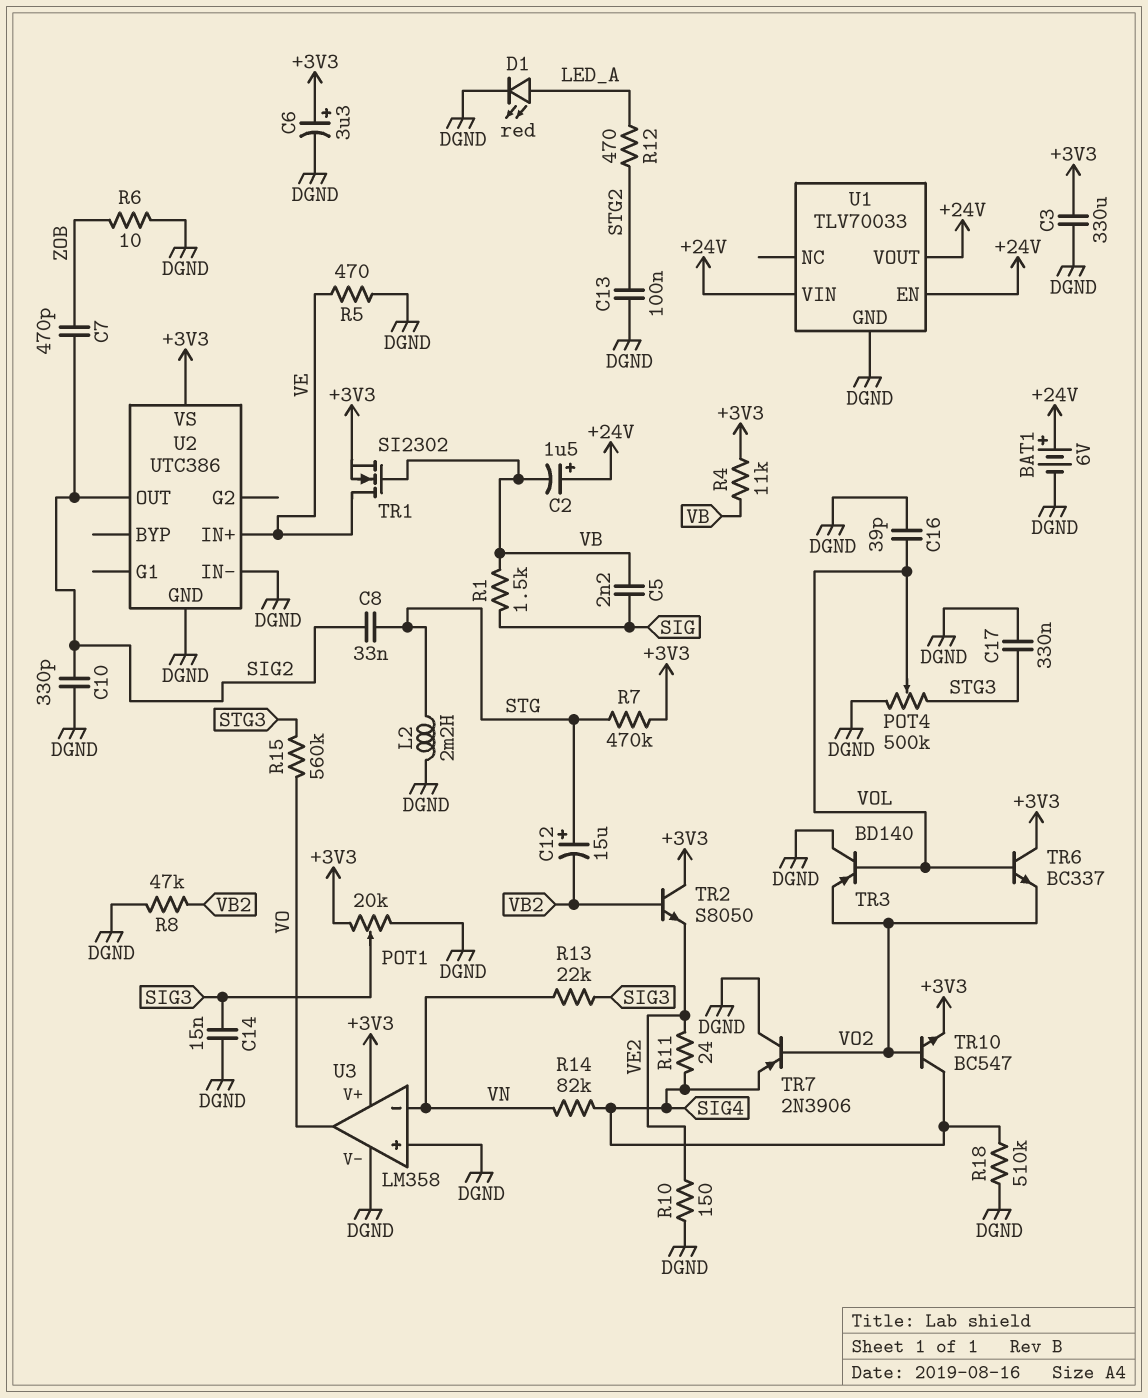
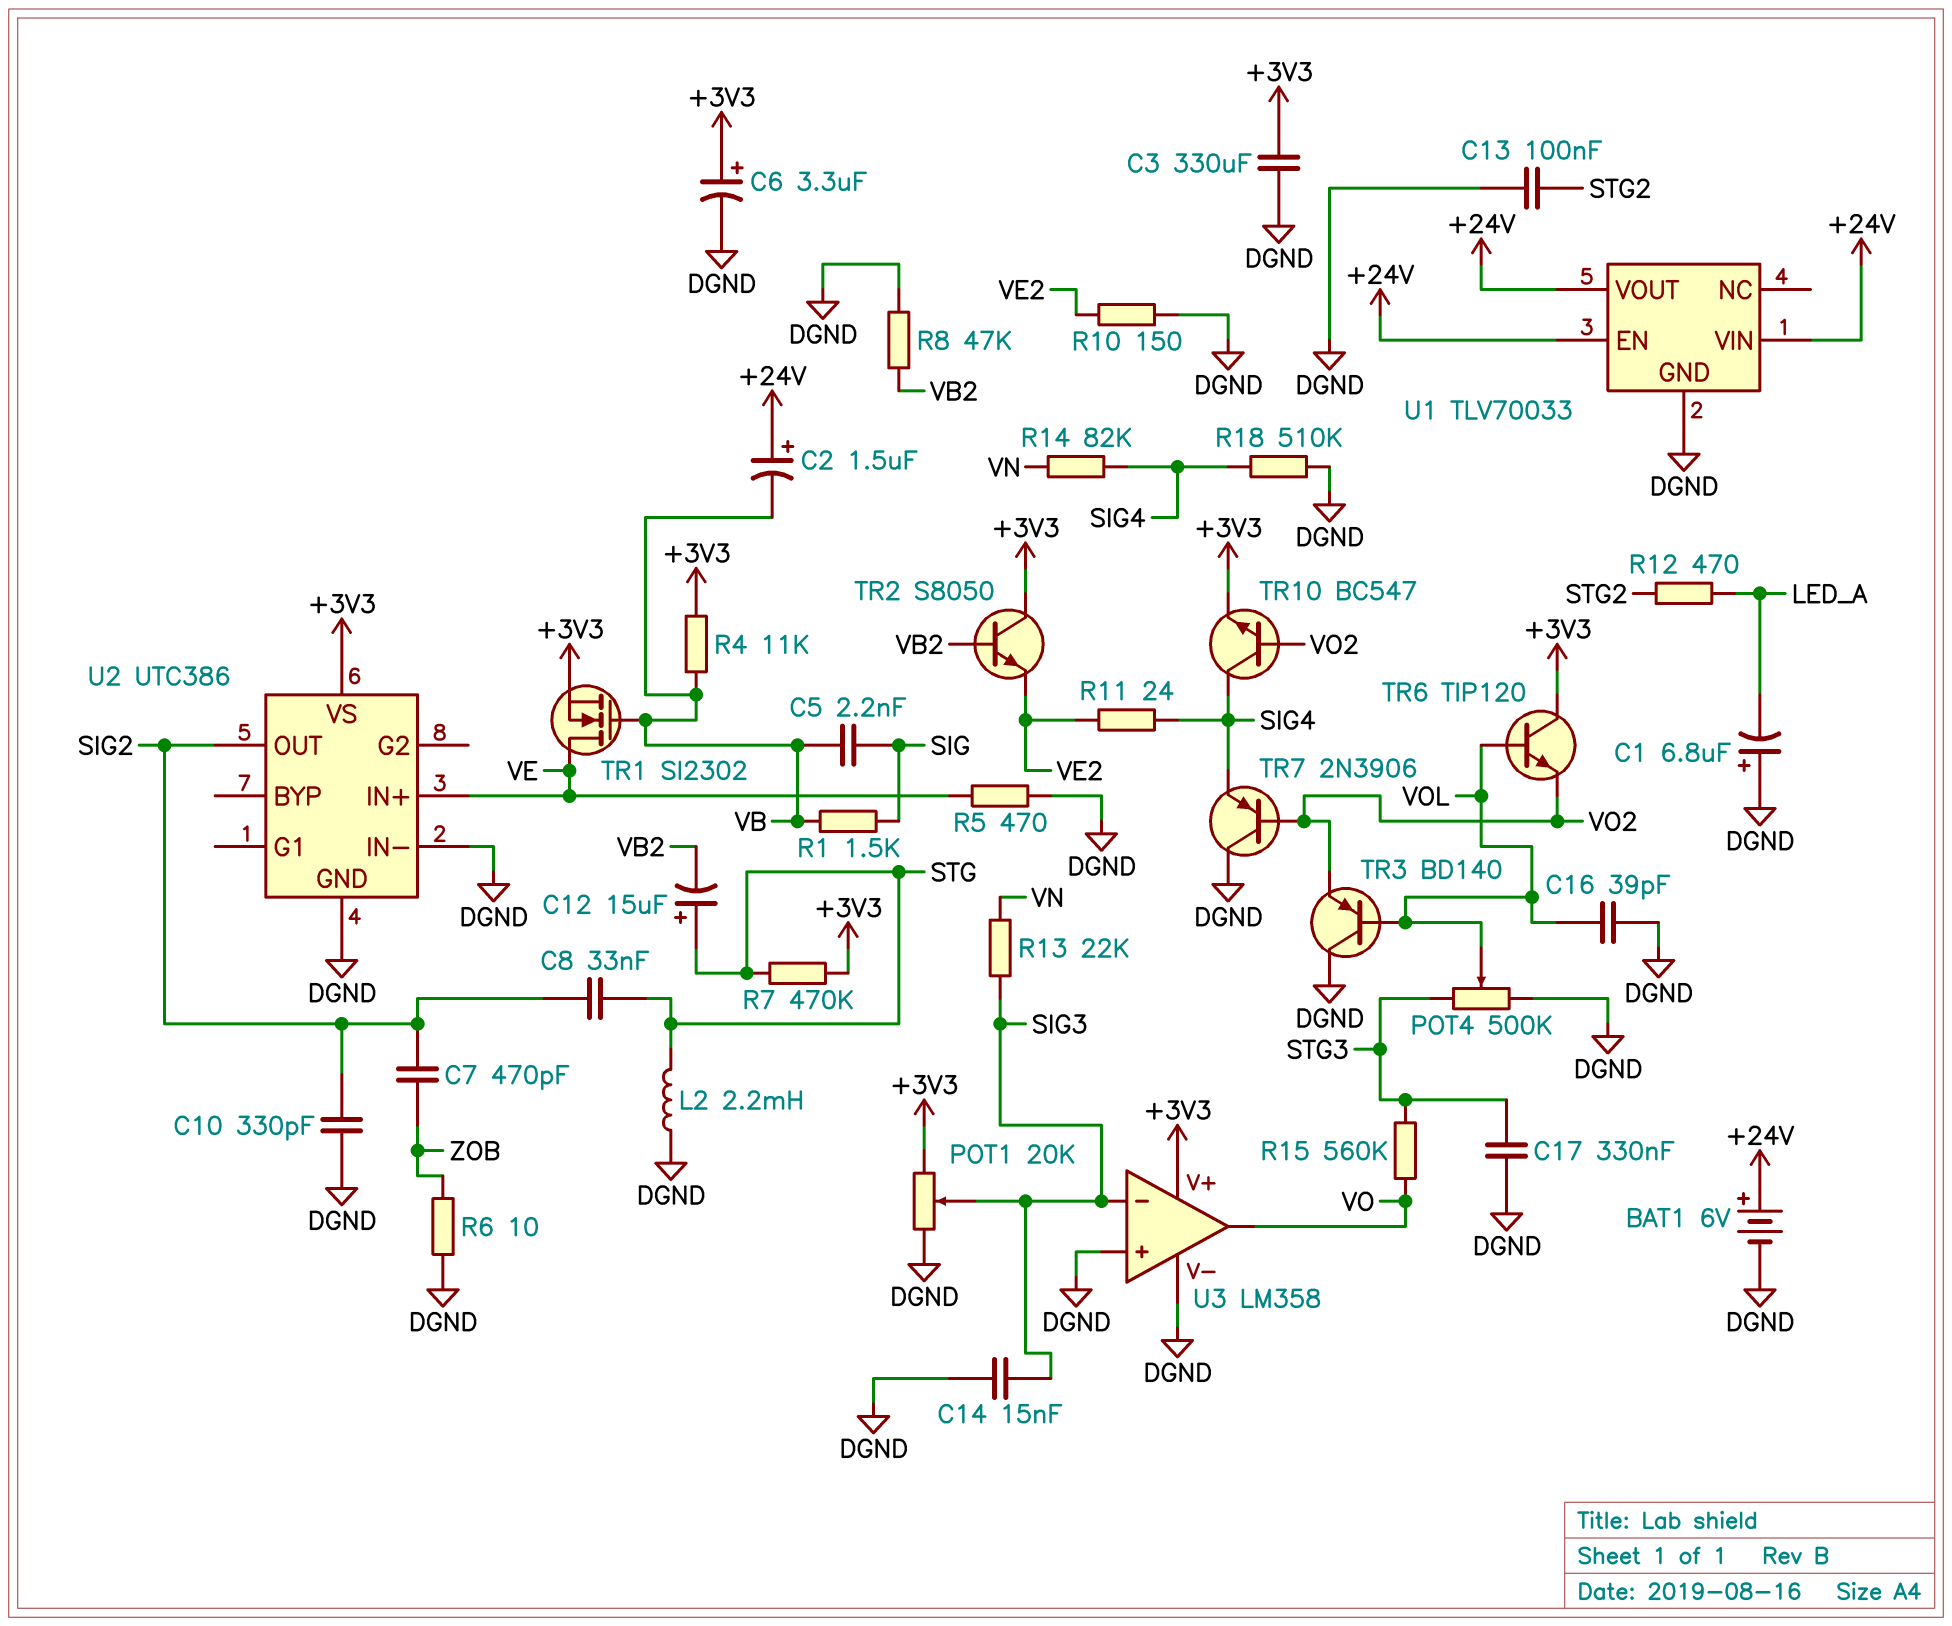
C1: none -> 6.8uF (plus DGND, minus LED_A)
D1: LED red (A LED_A, K DGND) -> none
TR6: NPN BC337 (B VOL, C +3V3, E VO2) -> NPN TIP120 (B VOL, C +3V3, E VO2)
U3 pin in-: VN -> SIG3

